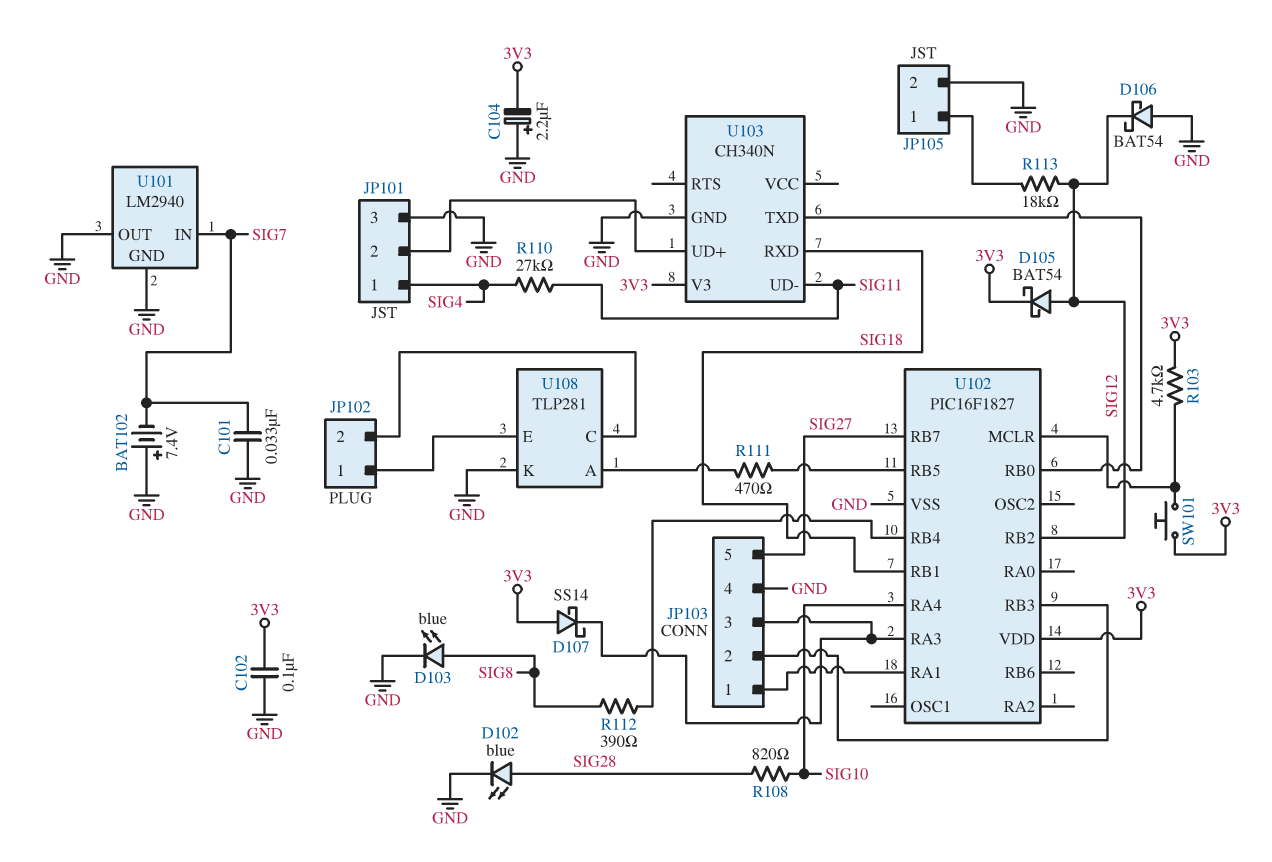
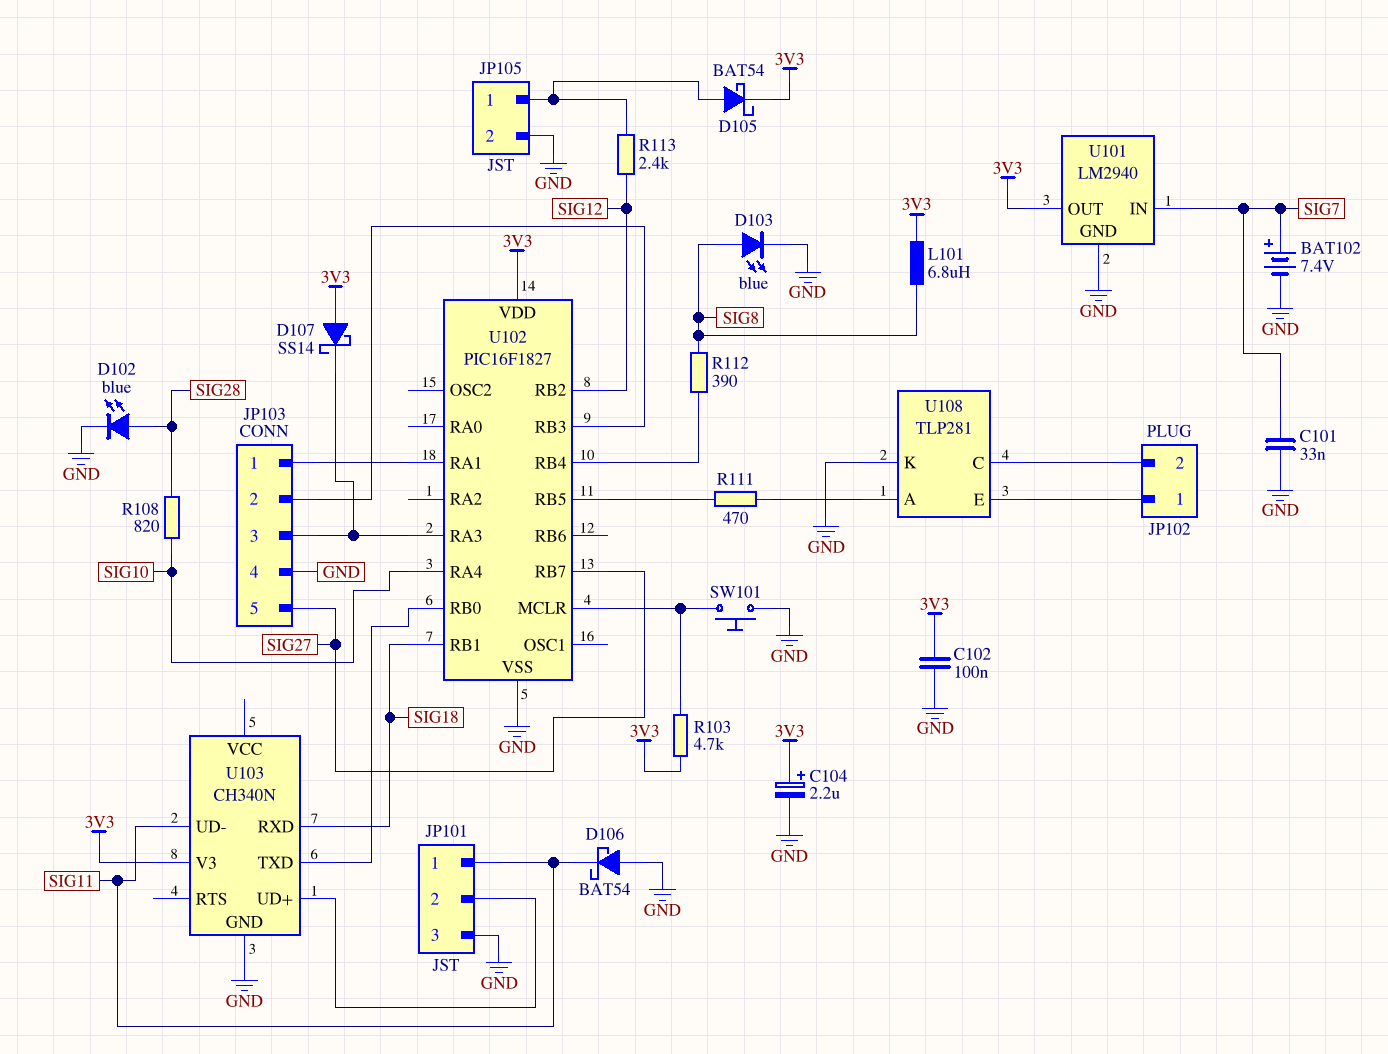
BAT102: 7.4V (plus GND, minus SIG7) -> 7.4V (plus SIG7, minus GND)
C104: 2.2uF (plus GND, minus 3V3) -> 2.2uF (plus 3V3, minus GND)
D105: schottky BAT54 (A SIG12, K 3V3) -> schottky BAT54 (A JP105/1, K 3V3)
D106: schottky BAT54 (A GND, K SIG12) -> schottky BAT54 (A GND, K SIG11)
JP101 pin 1: SIG4 -> SIG11
L101: none -> 6.8uH (3V3, SIG8)
R110: 27k (SIG4, SIG11) -> none
R113: 18k (JP105/1, SIG12) -> 2.4k (JP105/1, SIG12)
SW101: button (3V3, U102/MCLR) -> button (GND, U102/MCLR)
U101 pin OUT: GND -> 3V3

